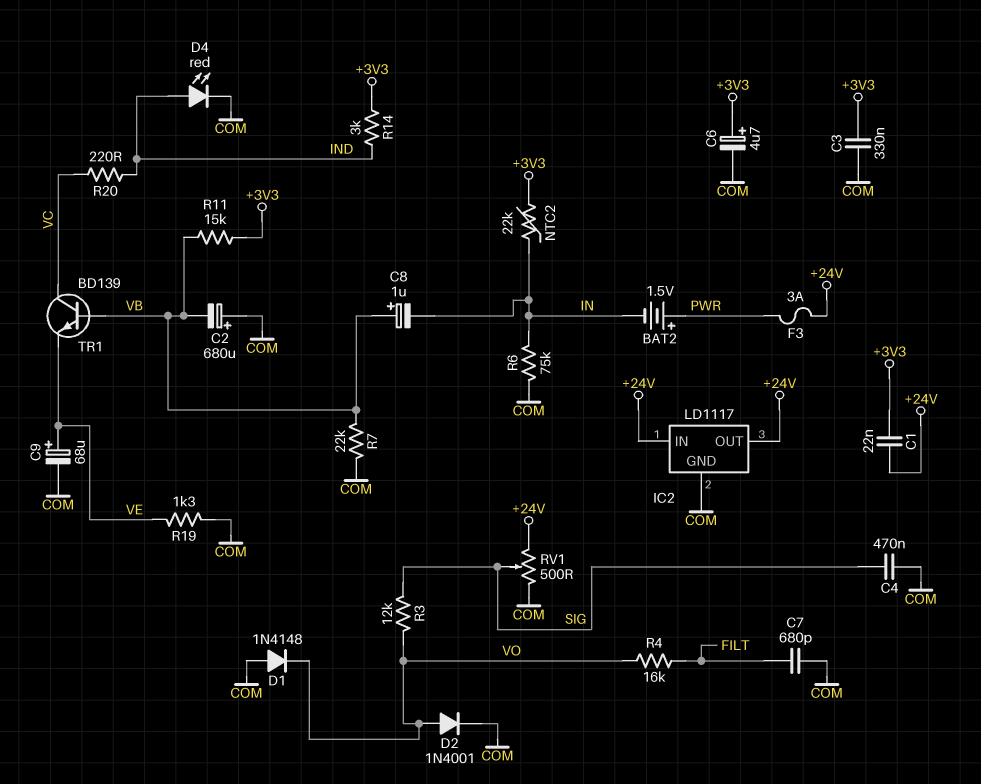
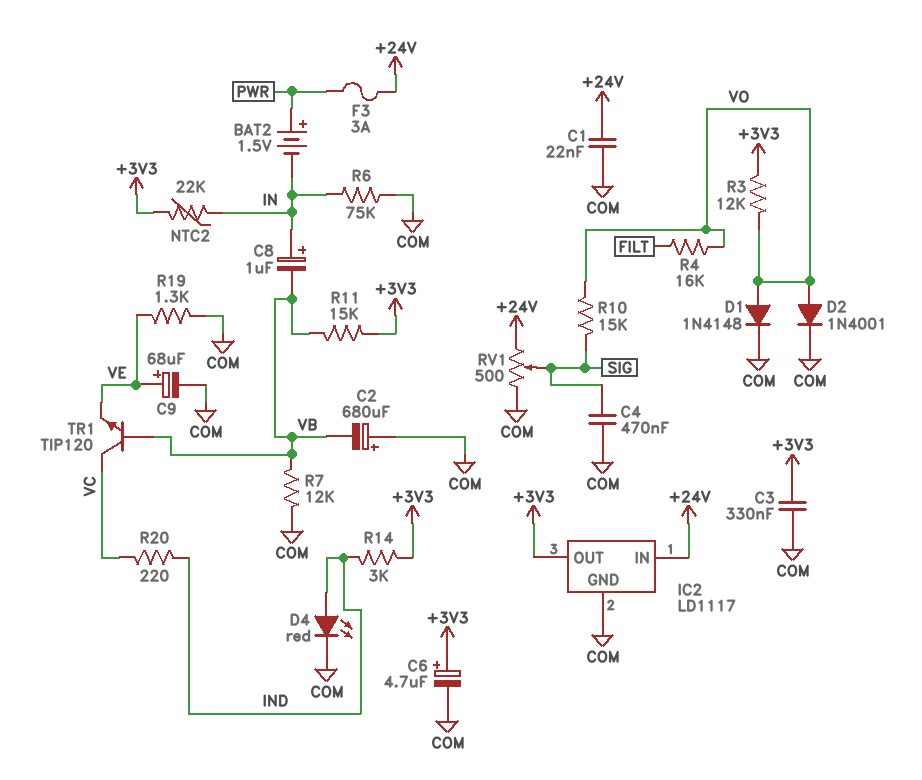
C1: 22nF (+3V3, +24V) -> 22nF (+24V, COM)
C7: 680pF (COM, FILT) -> none
C8: 1uF (plus VB, minus IN) -> 1uF (plus IN, minus VB)
D1: diode 1N4148 (A COM, K VO) -> diode 1N4148 (A VO, K COM)
IC2 pin OUT: +24V -> +3V3
R3: 12k (SIG, VO) -> 12k (+3V3, VO)
R7: 22k (COM, VB) -> 12k (COM, VB)
R10: none -> 15k (SIG, VO)
TR1: NPN BD139 (B VB, C VC, E VE) -> NPN TIP120 (B VB, C VC, E VE)

